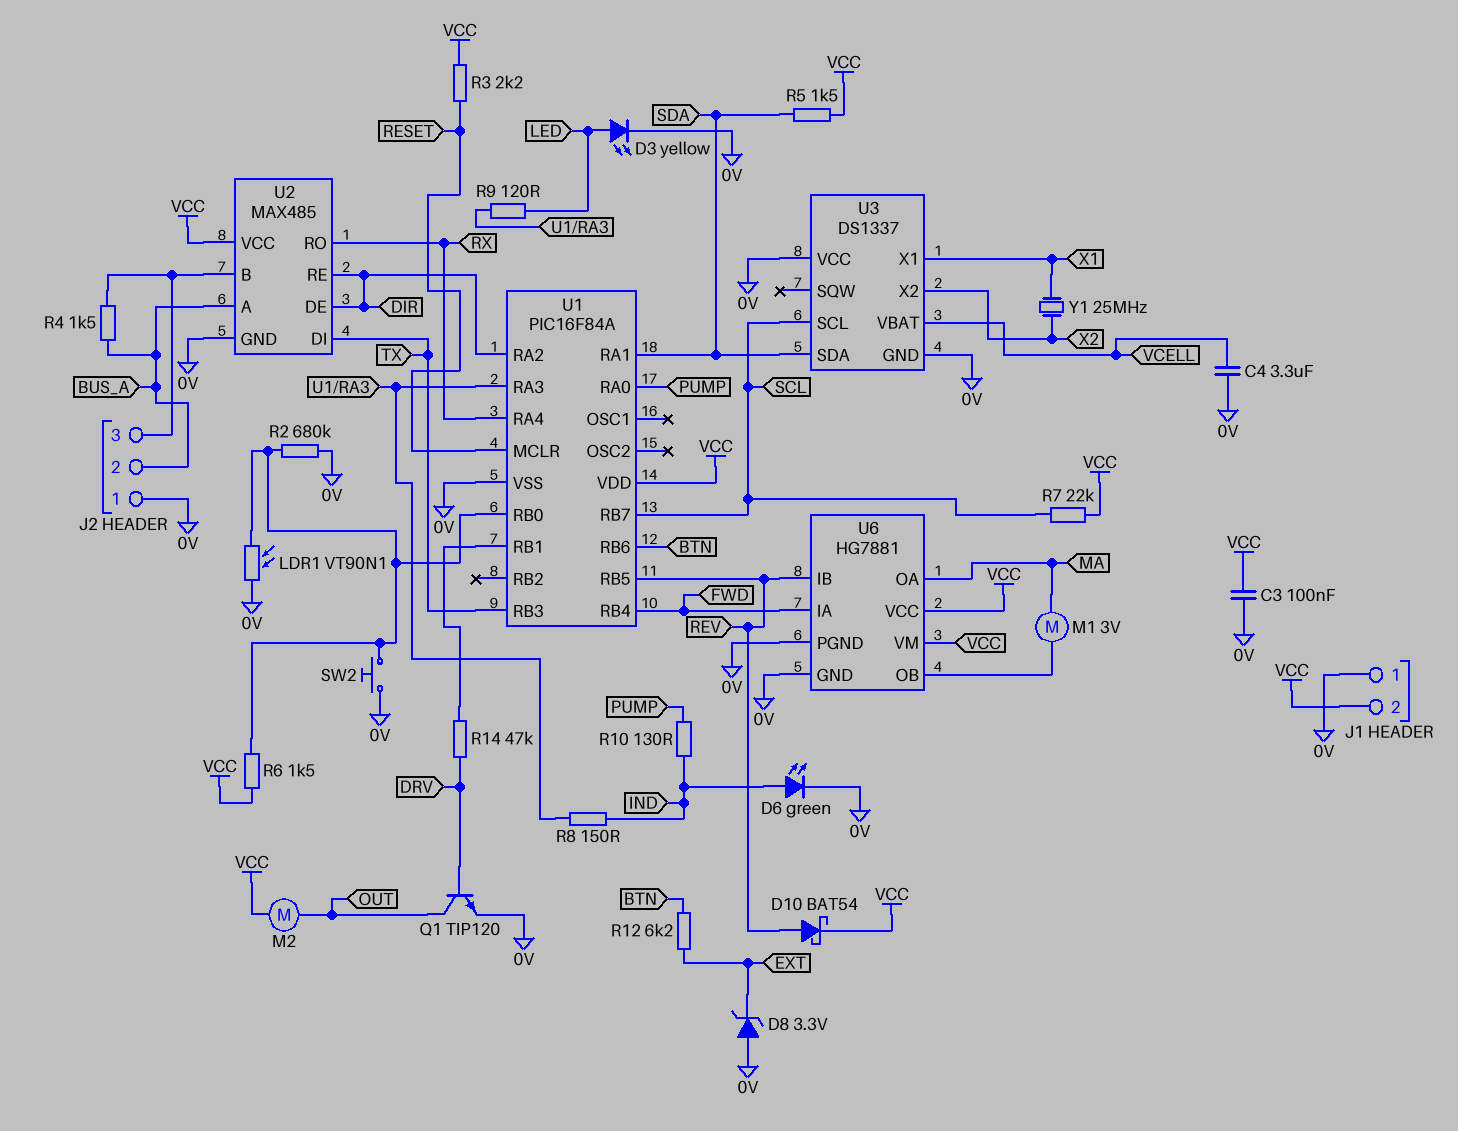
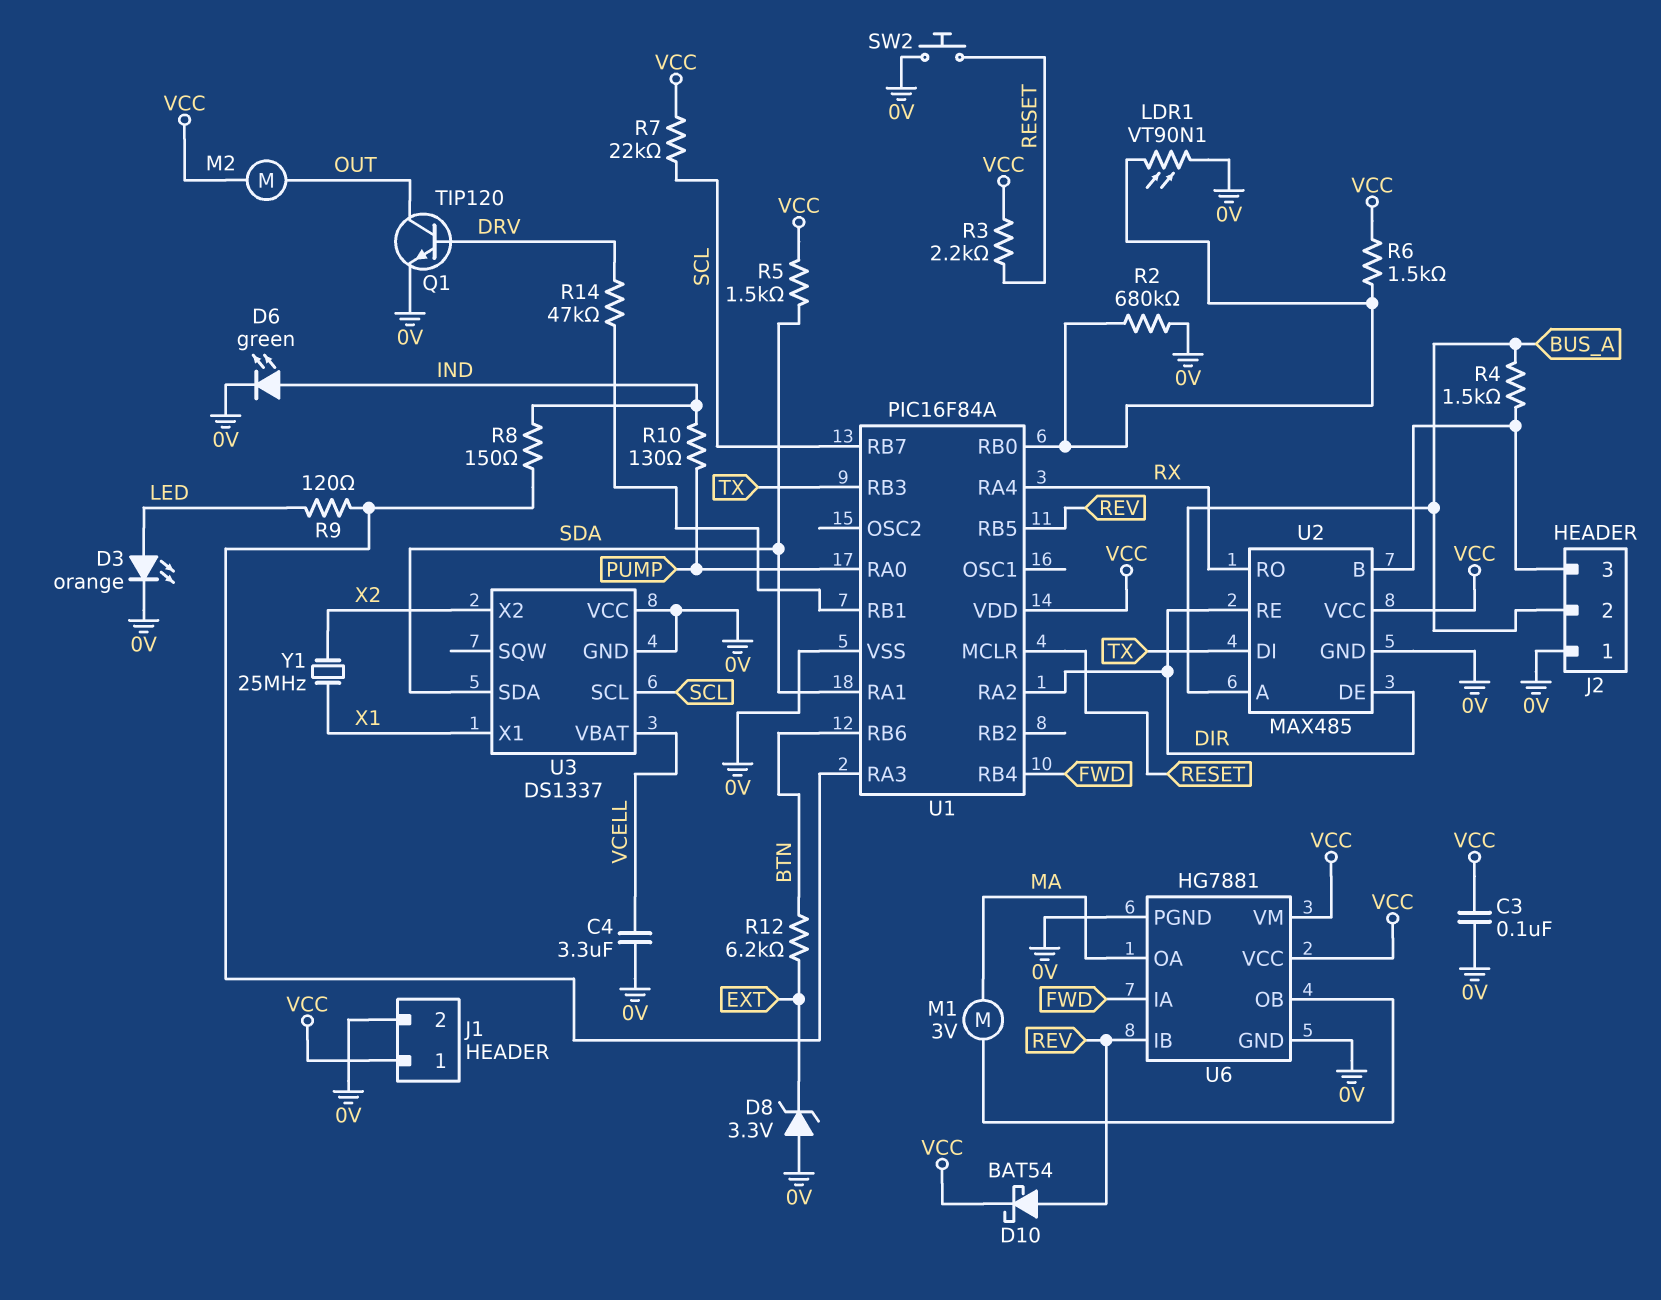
D3: LED yellow (A LED, K 0V) -> LED orange (A LED, K 0V)
J1 pin 1: 0V -> VCC
J1 pin 2: VCC -> 0V
SW2: button (0V, U1/RB0) -> button (0V, RESET)

